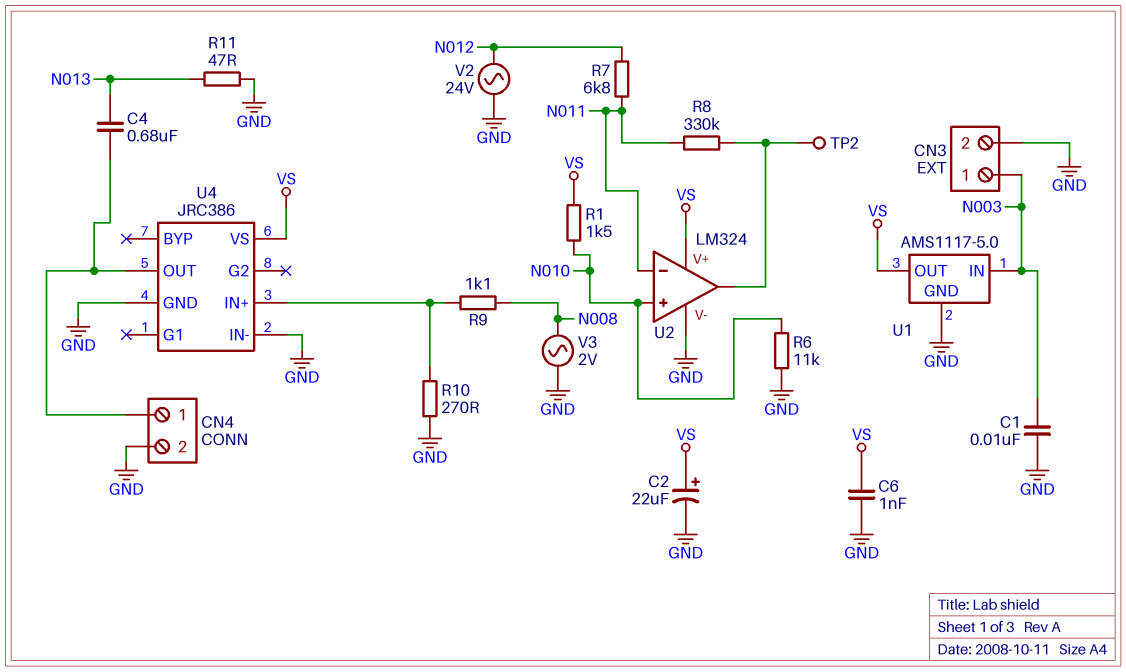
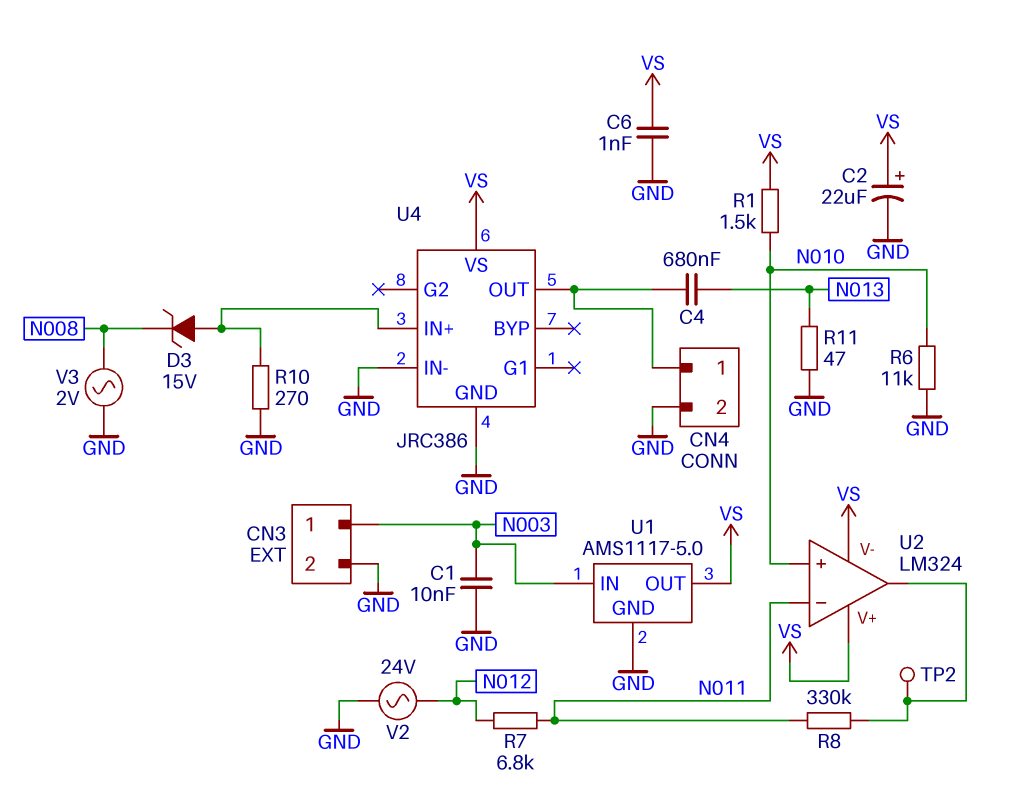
D3: none -> zener 15V (A U4/IN+, K N008)
R9: 1.1k (N008, U4/IN+) -> none
U2 pin V-: GND -> VS

